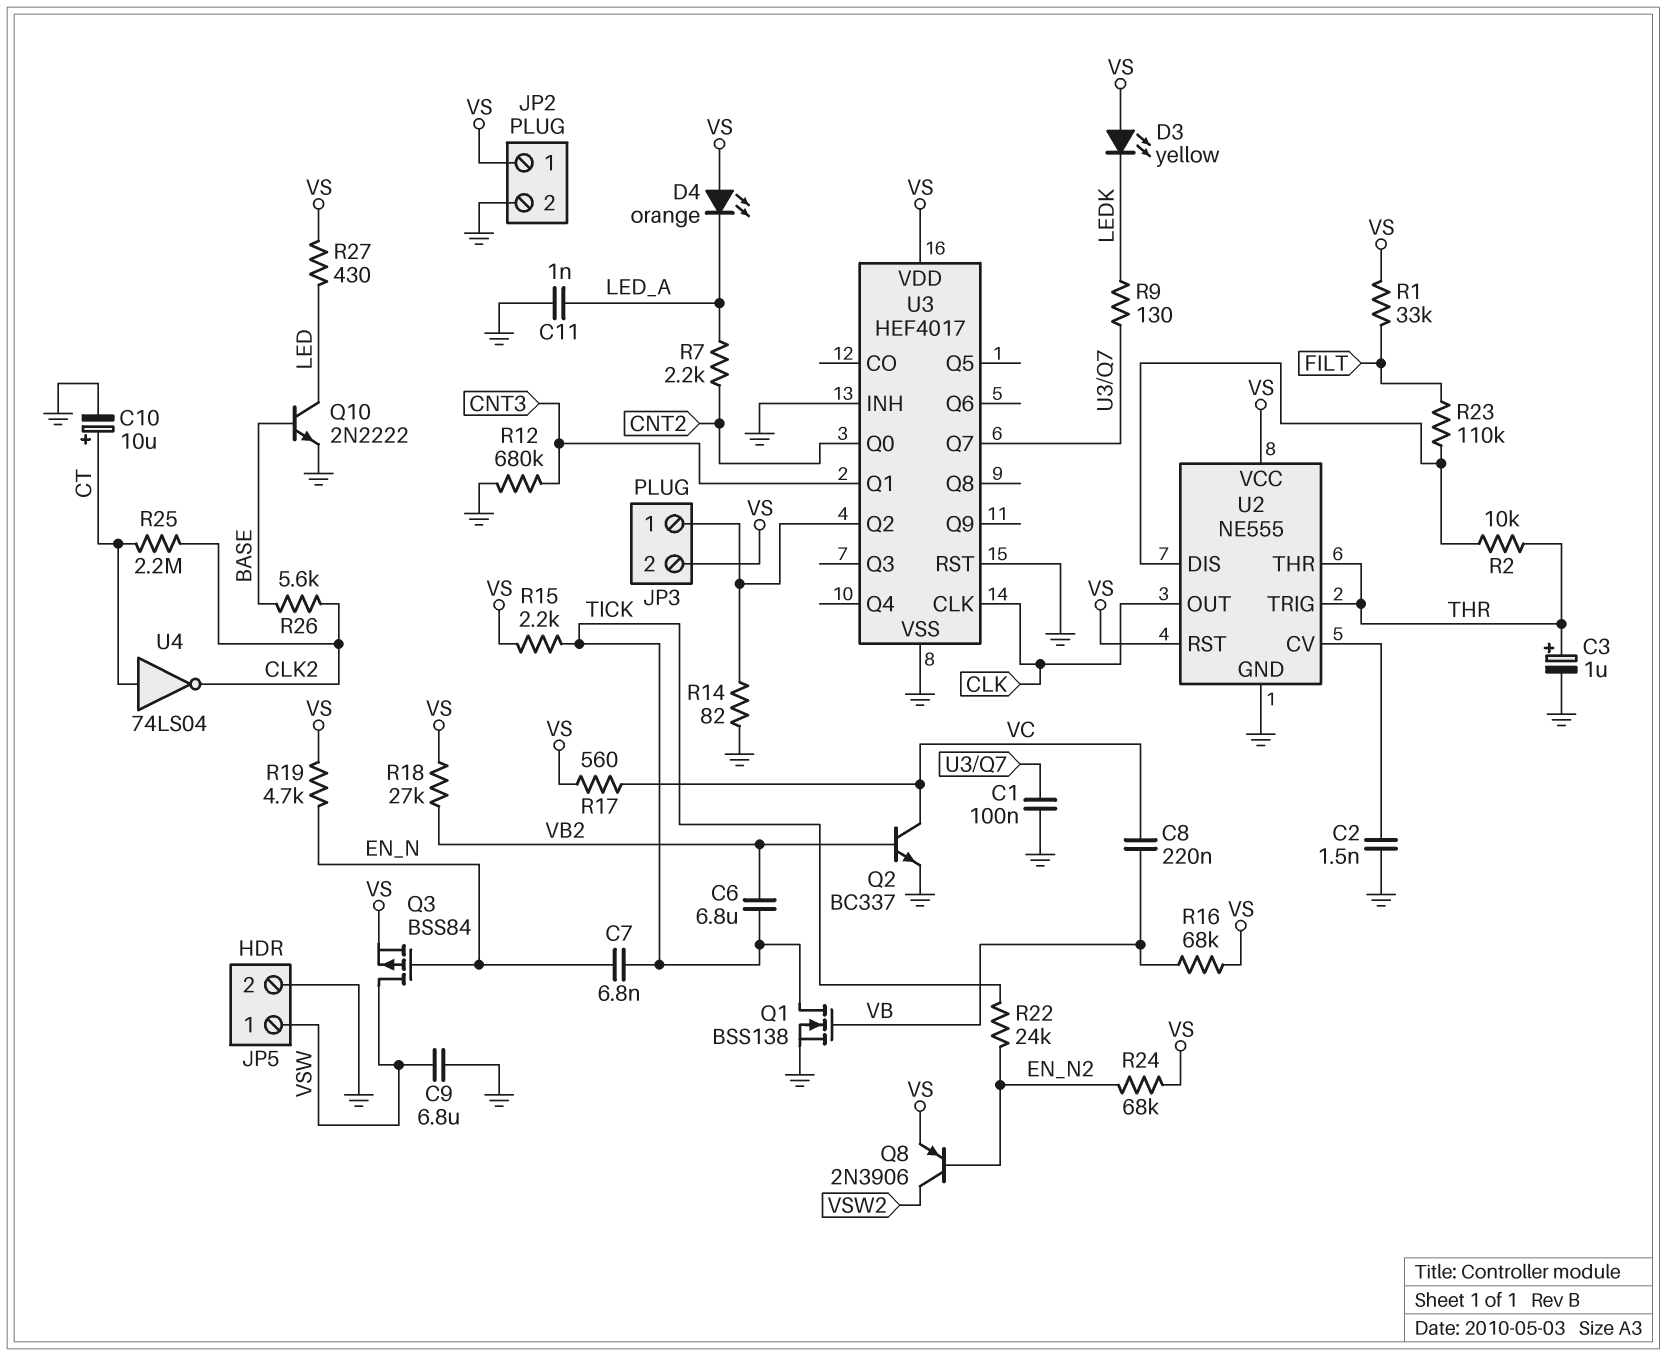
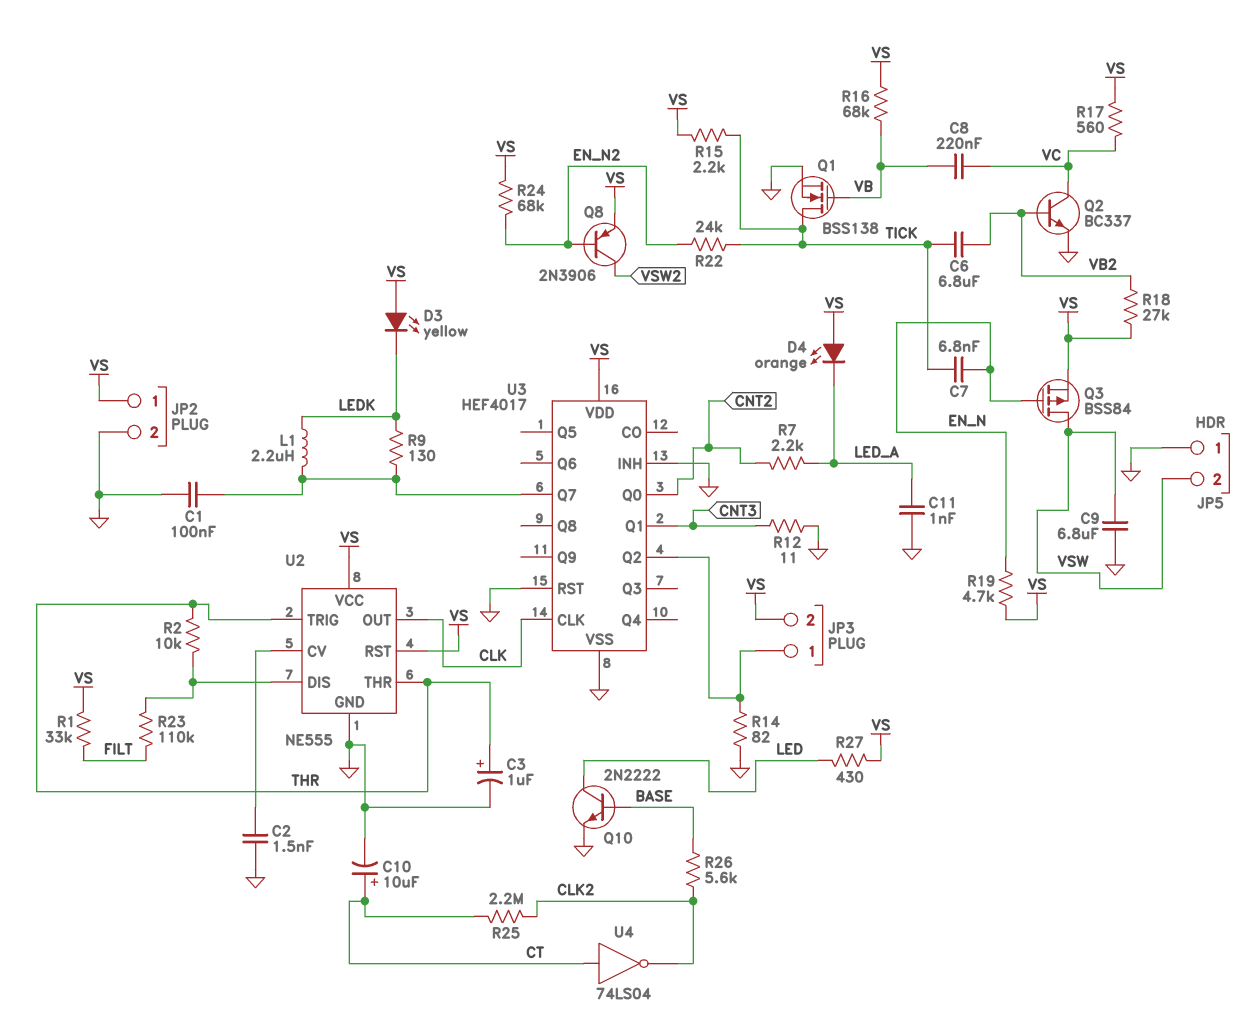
JP5 pin 1: VSW -> GND
JP5 pin 2: GND -> VSW
L1: none -> 2.2uH (LEDK, U3/Q7)
R12: 680k (CNT3, GND) -> 11 (CNT3, GND)

